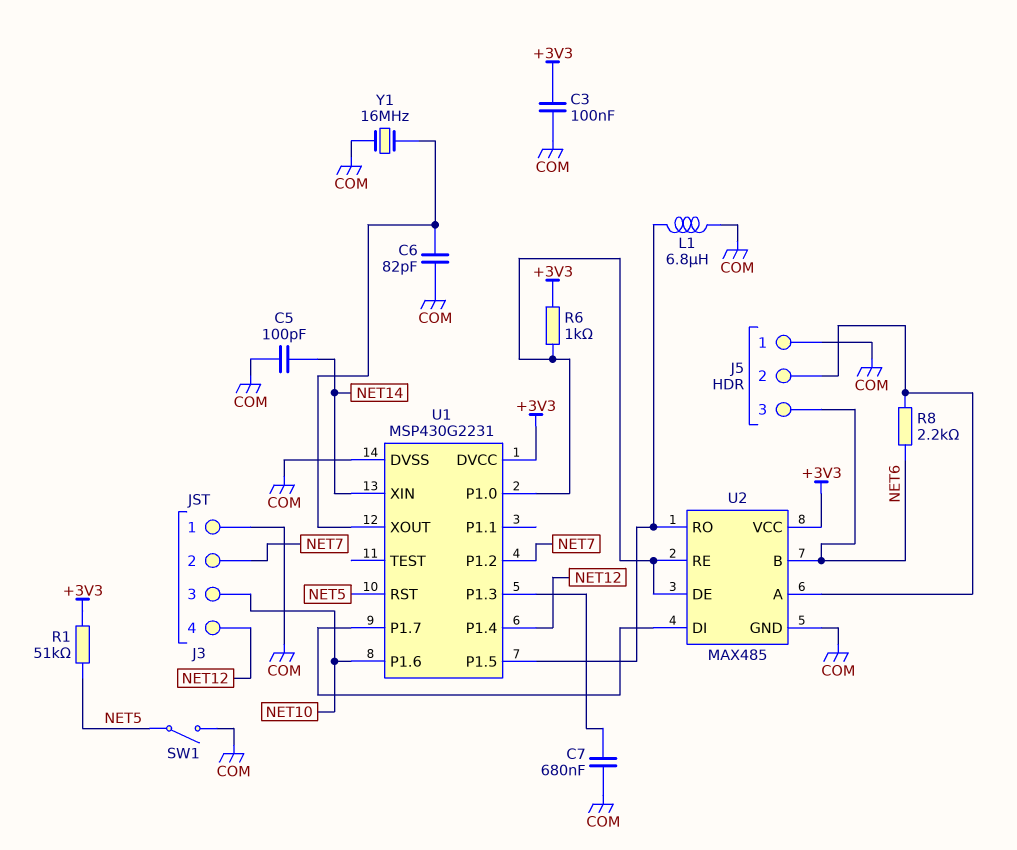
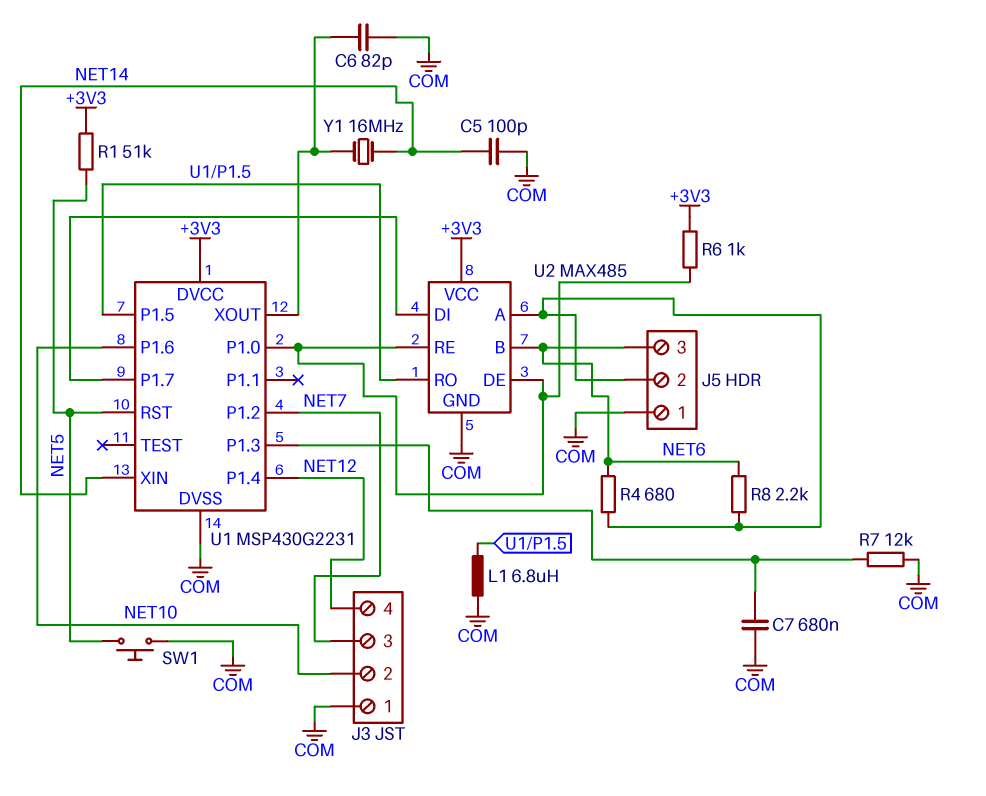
C3: 100nF (+3V3, COM) -> none
J3 pin 2: NET7 -> NET10
J3 pin 3: NET10 -> NET7
R4: none -> 680 (J5/2, NET6)
R7: none -> 12k (COM, U1/P1.3)
SW1: switch (COM, NET5) -> button (COM, NET5)
Y1: 16MHz (COM, U1/XOUT) -> 16MHz (NET14, U1/XOUT)

